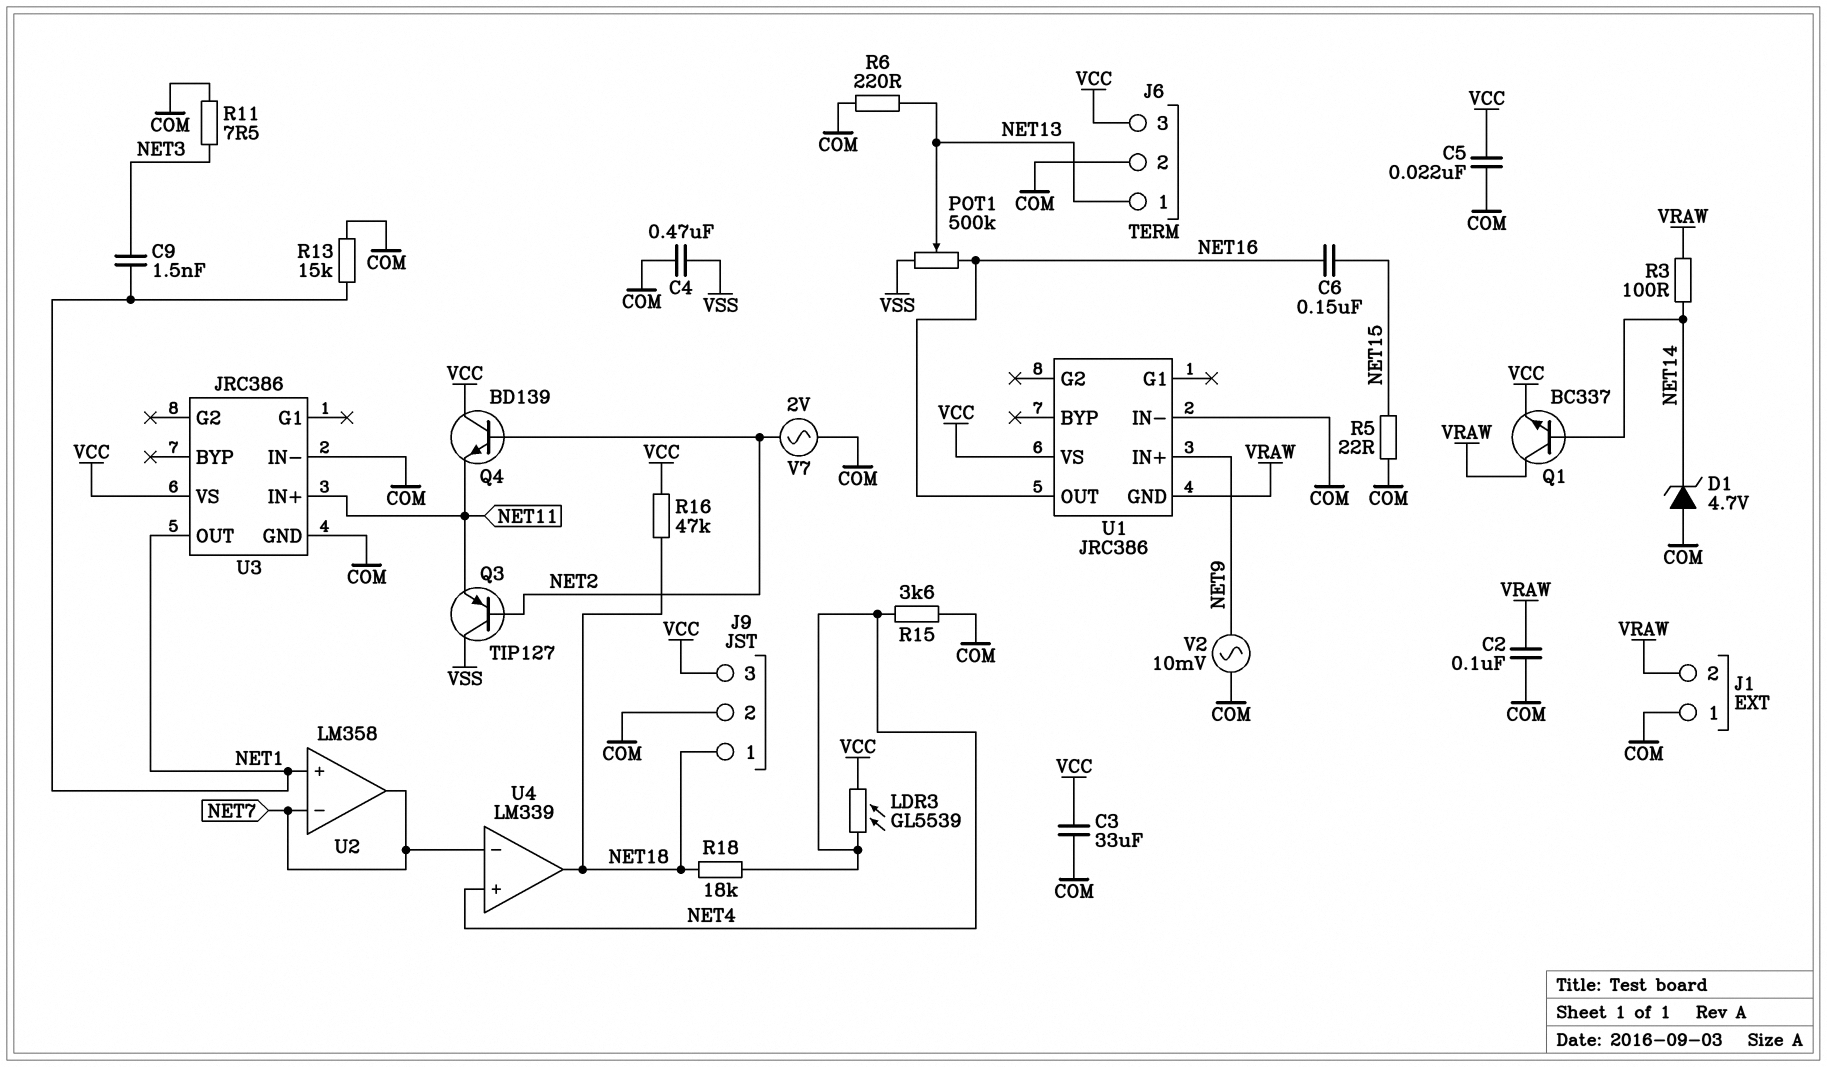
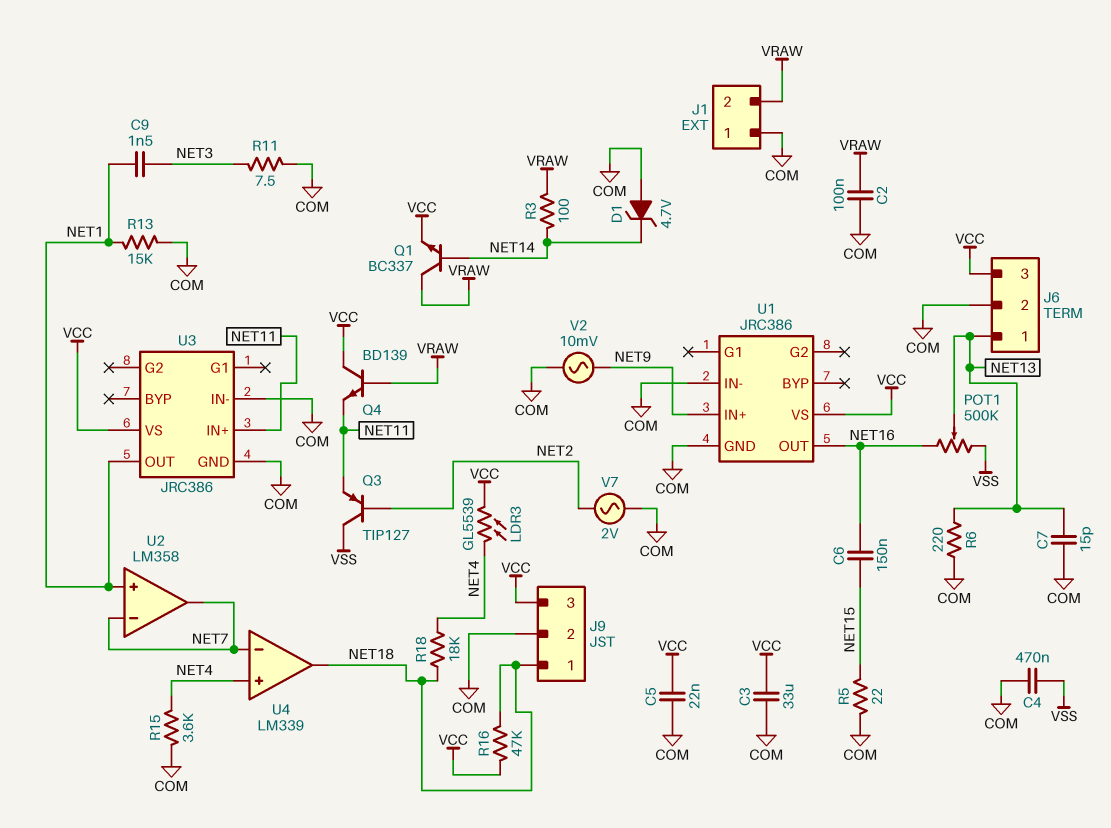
C7: none -> 15pF (COM, NET13)
Q4: NPN BD139 (B NET2, C VCC, E NET11) -> NPN BD139 (B VRAW, C VCC, E NET11)
U1 pin GND: VRAW -> COM

